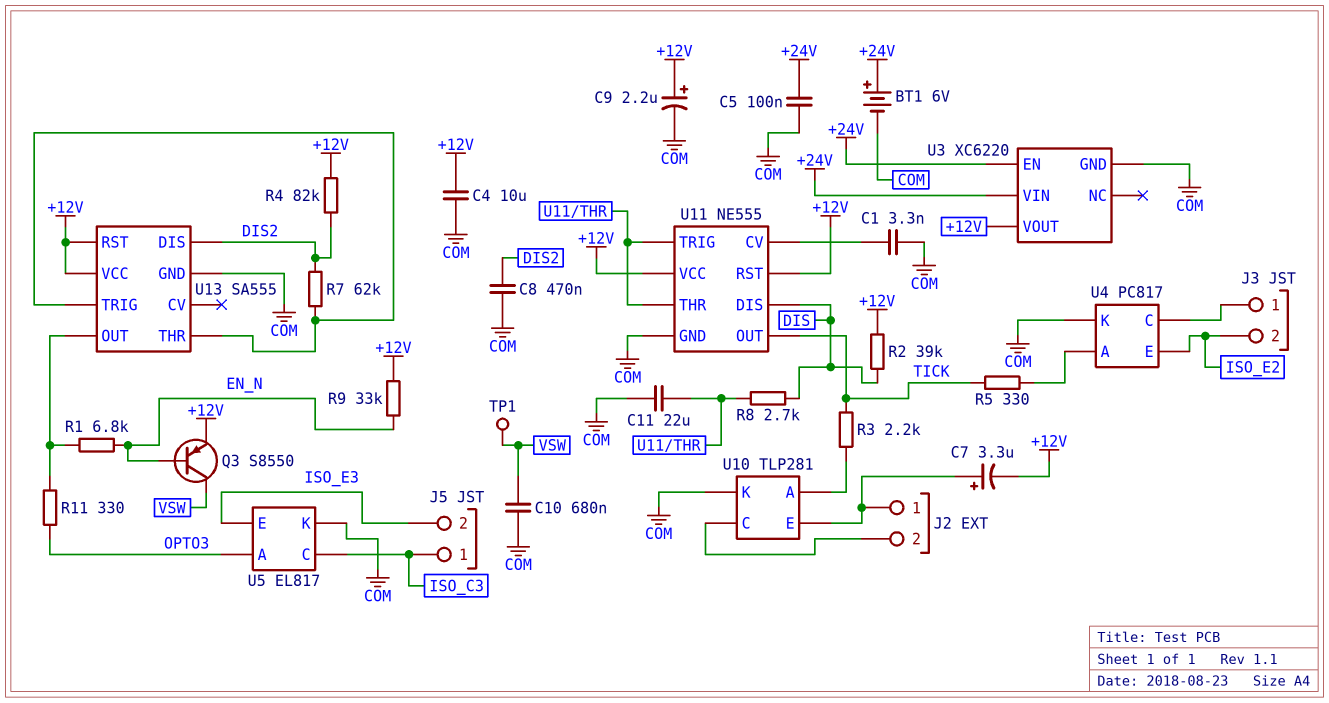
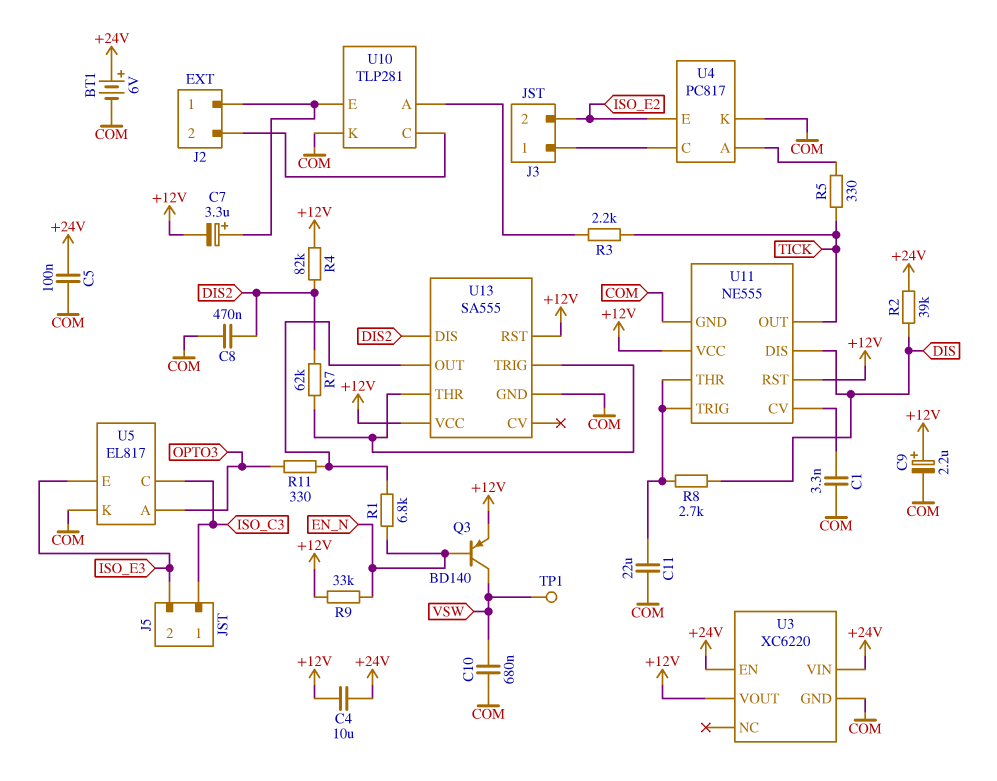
C4: 10uF (+12V, COM) -> 10uF (+12V, +24V)
Q3: PNP S8550 (B EN_N, C VSW, E +12V) -> PNP BD140 (B EN_N, C VSW, E +12V)
R2: 39k (+12V, DIS) -> 39k (+24V, DIS)

